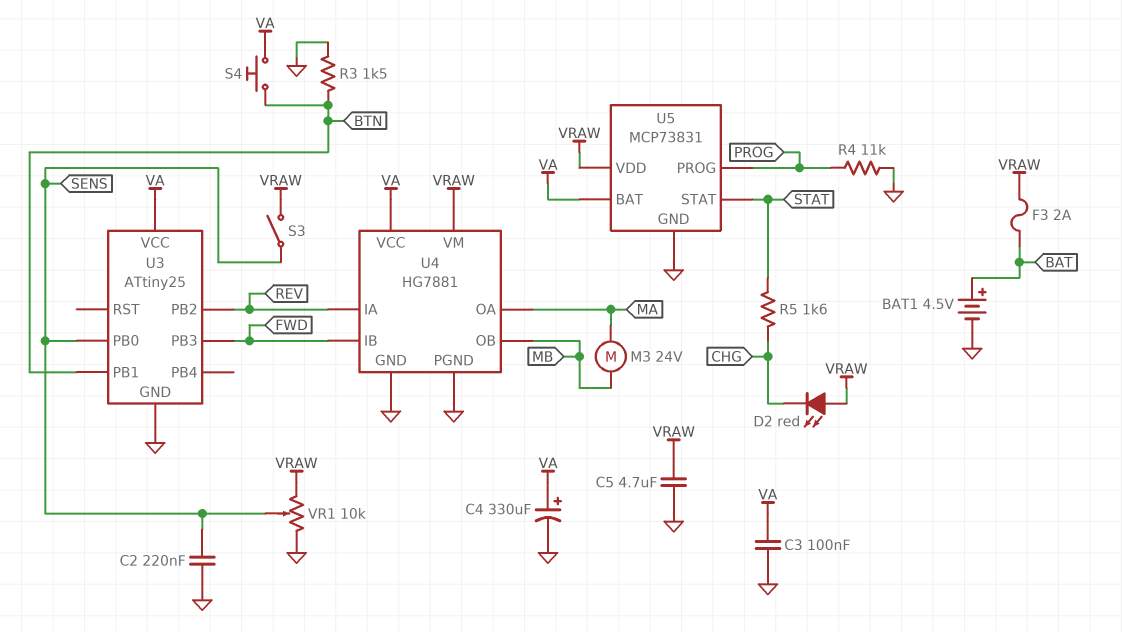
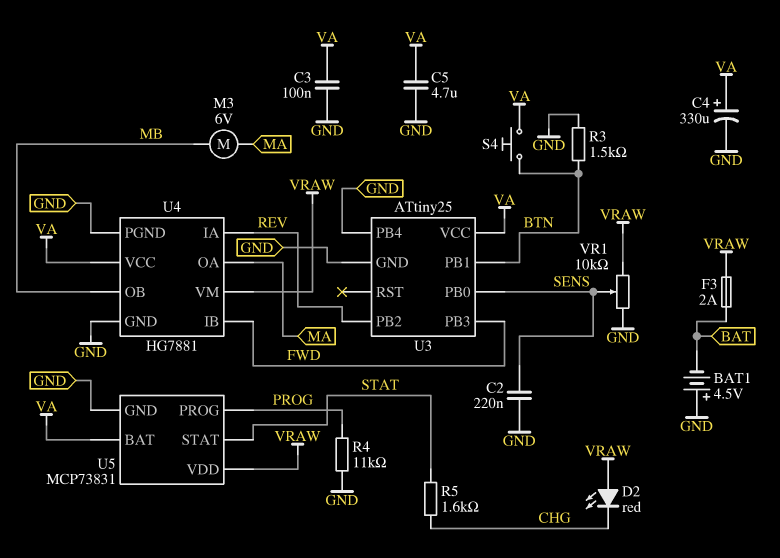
BAT1: 4.5V (plus BAT, minus GND) -> 4.5V (plus GND, minus BAT)
C5: 4.7uF (GND, VRAW) -> 4.7uF (GND, VA)
M3: motor 24V (MA, MB) -> motor 6V (MA, MB)
S3: switch (SENS, VRAW) -> none
U3 pin PB4: none -> GND

